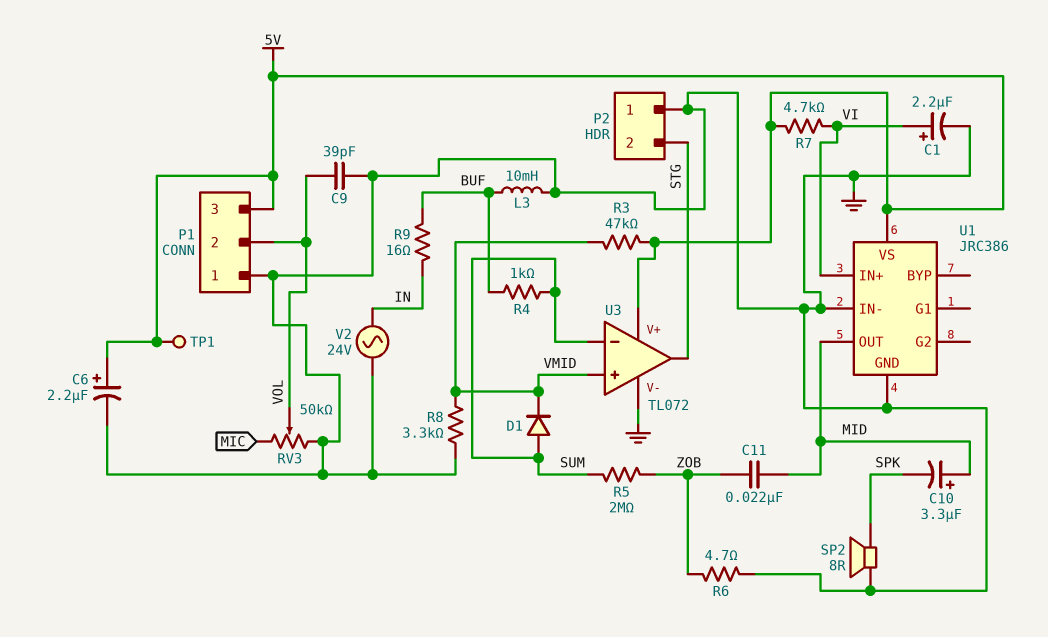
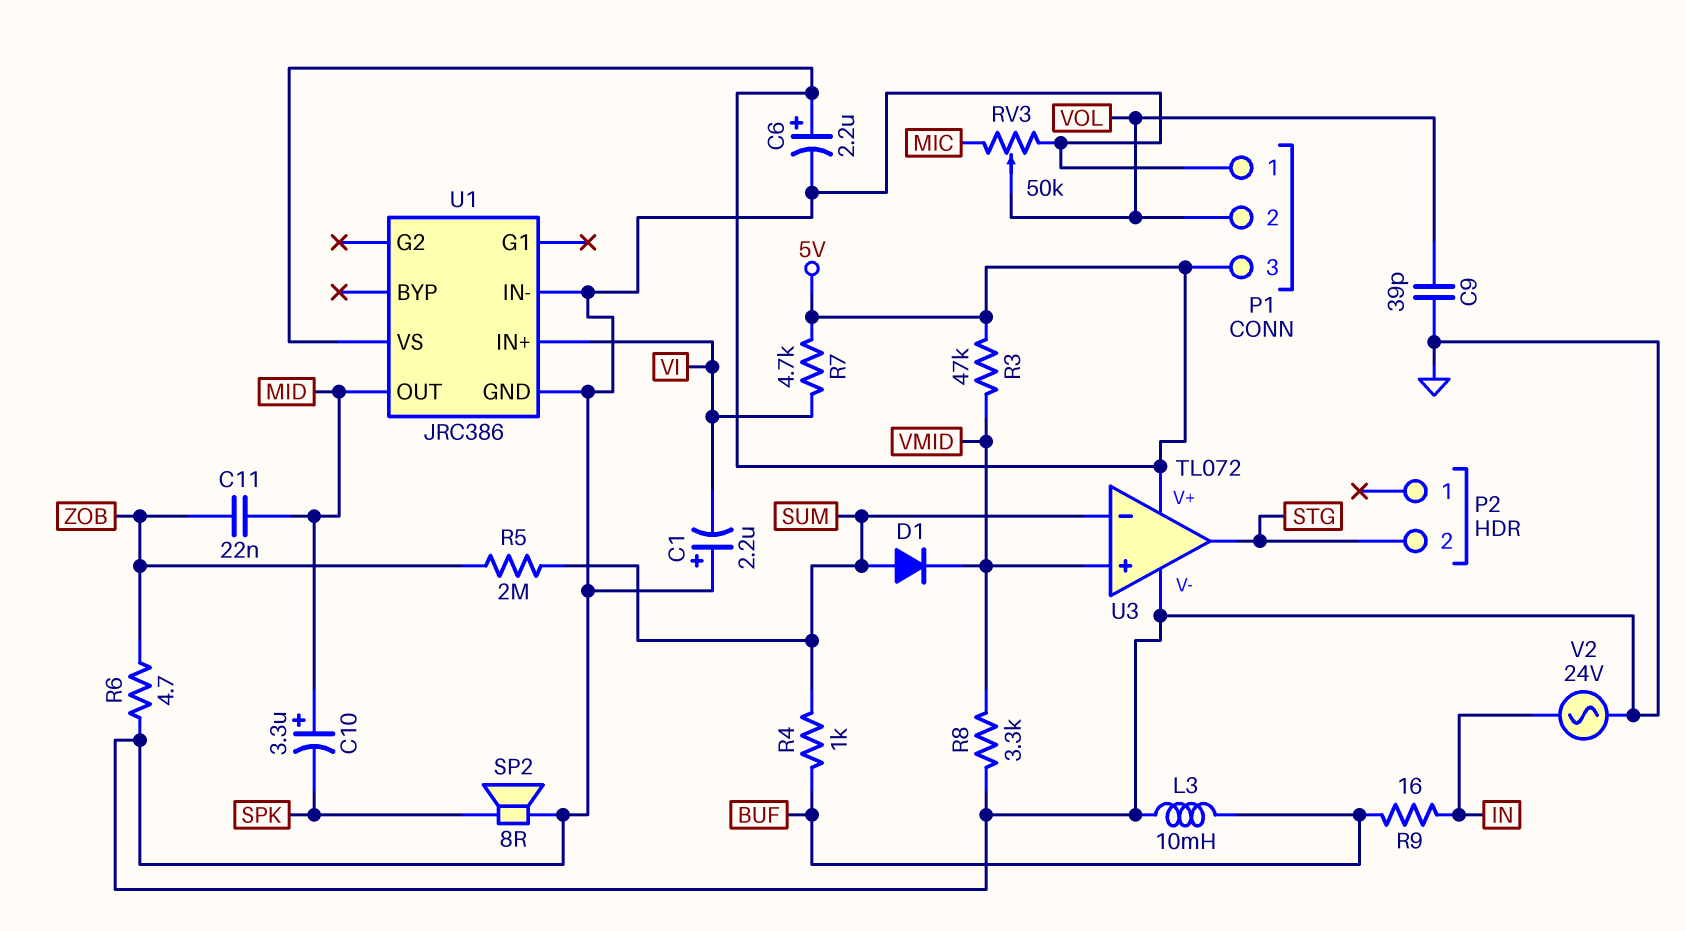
C1: 2.2uF (plus VI, minus GND) -> 2.2uF (plus GND, minus VI)
P2 pin 1: GND -> none
TP1: test point (5V) -> none

